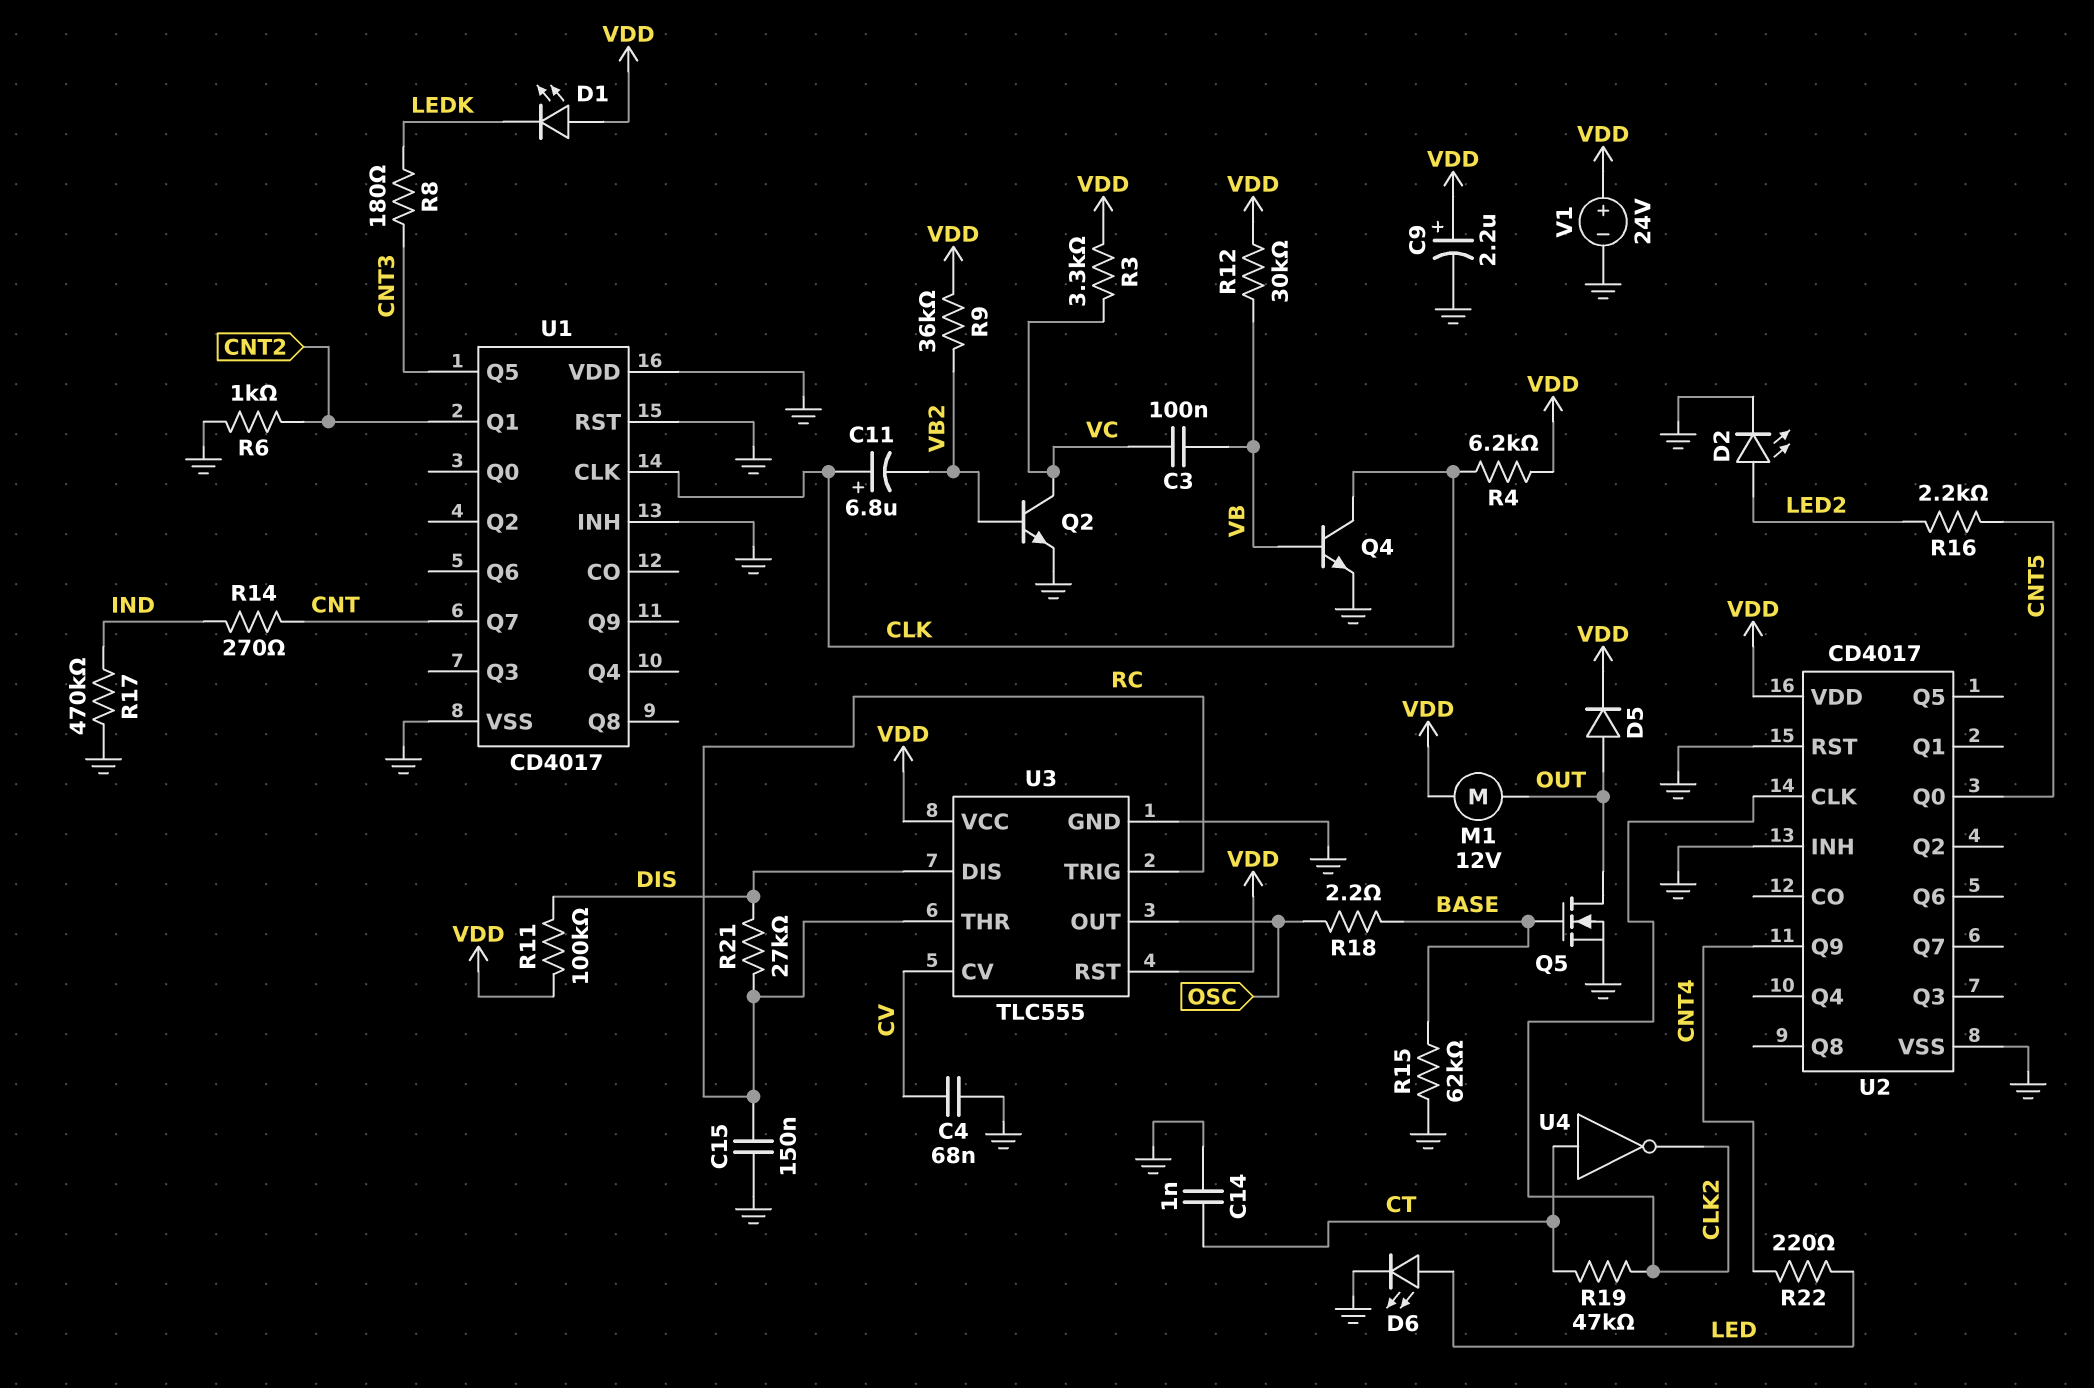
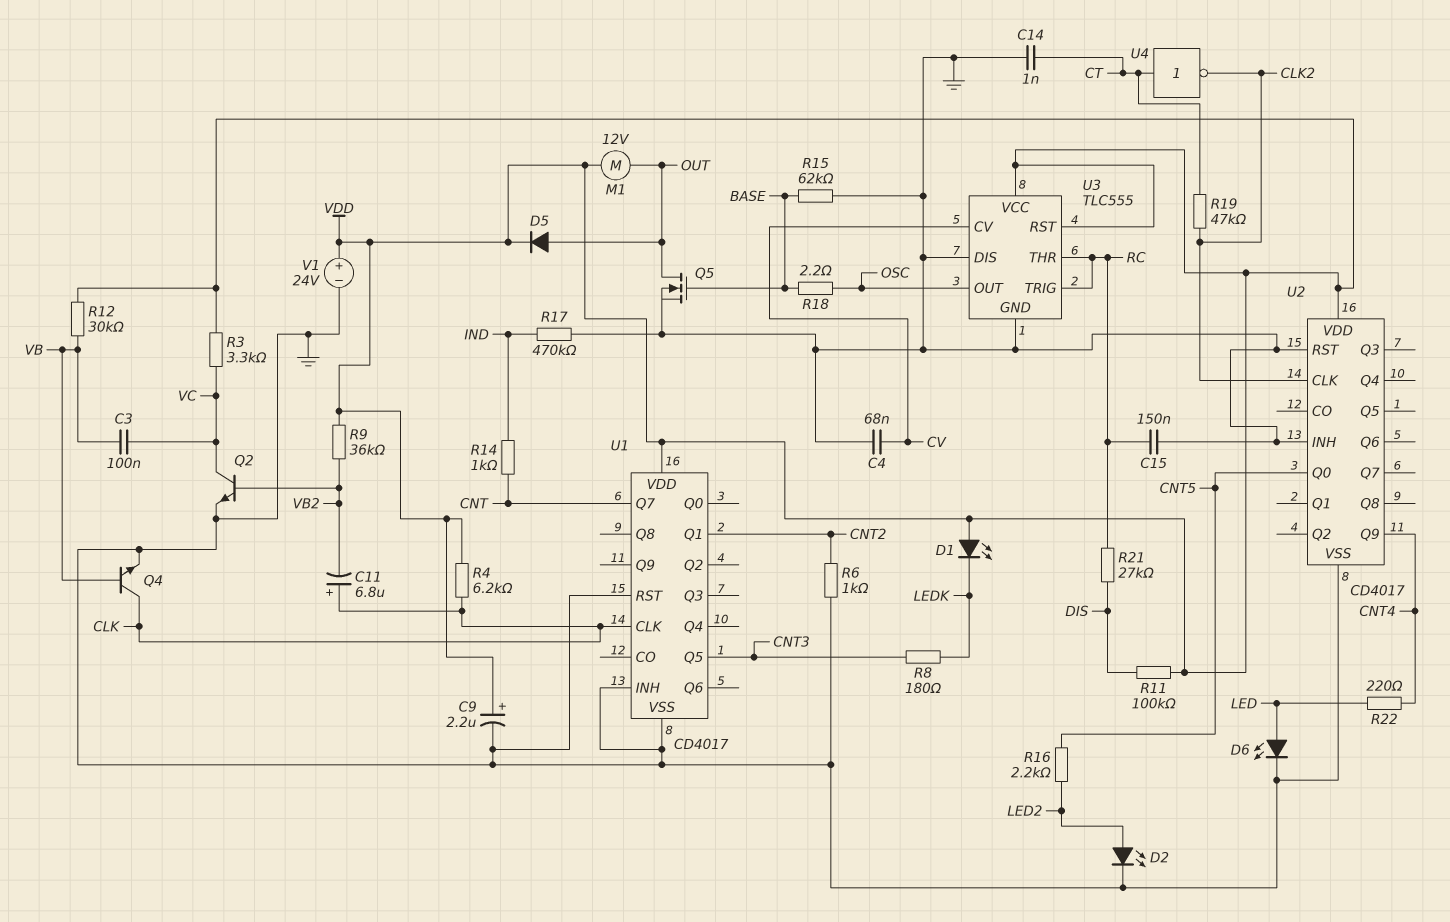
R14: 270 (CNT, IND) -> 1k (CNT, IND)
U1 pin VDD: GND -> VDD
U3 pin DIS: DIS -> GND

